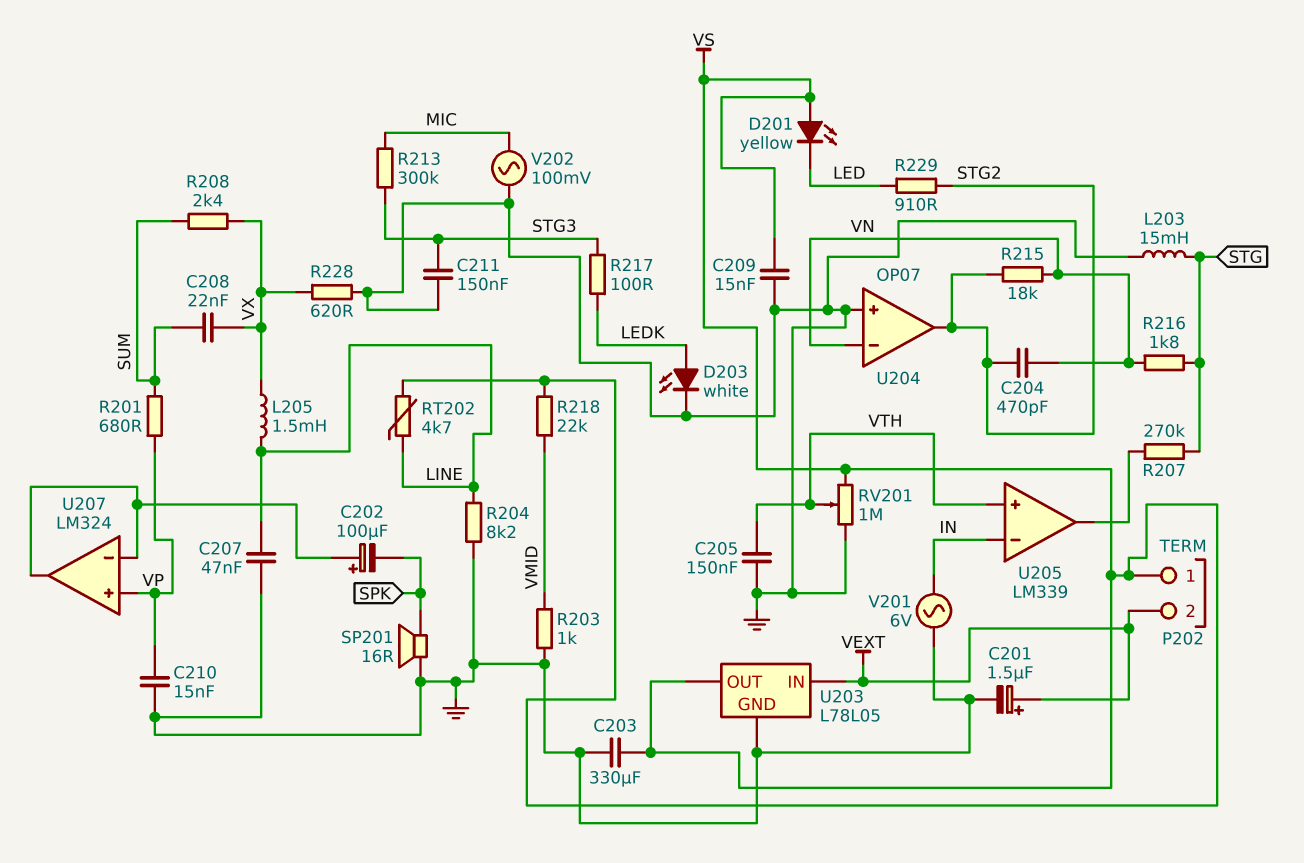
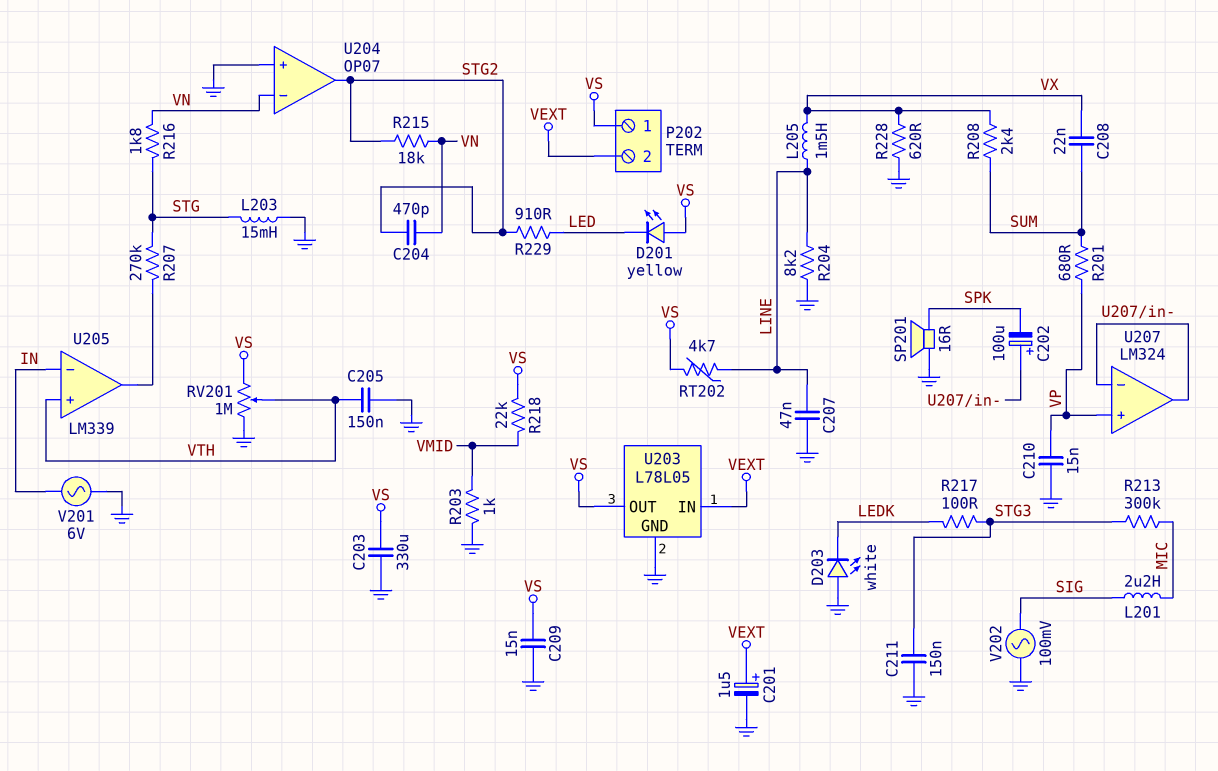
D203: LED white (A LEDK, K GND) -> LED white (A GND, K LEDK)
L201: none -> 2.2uH (MIC, SIG)
V202: AC 100mV (GND, MIC) -> AC 100mV (GND, SIG)

